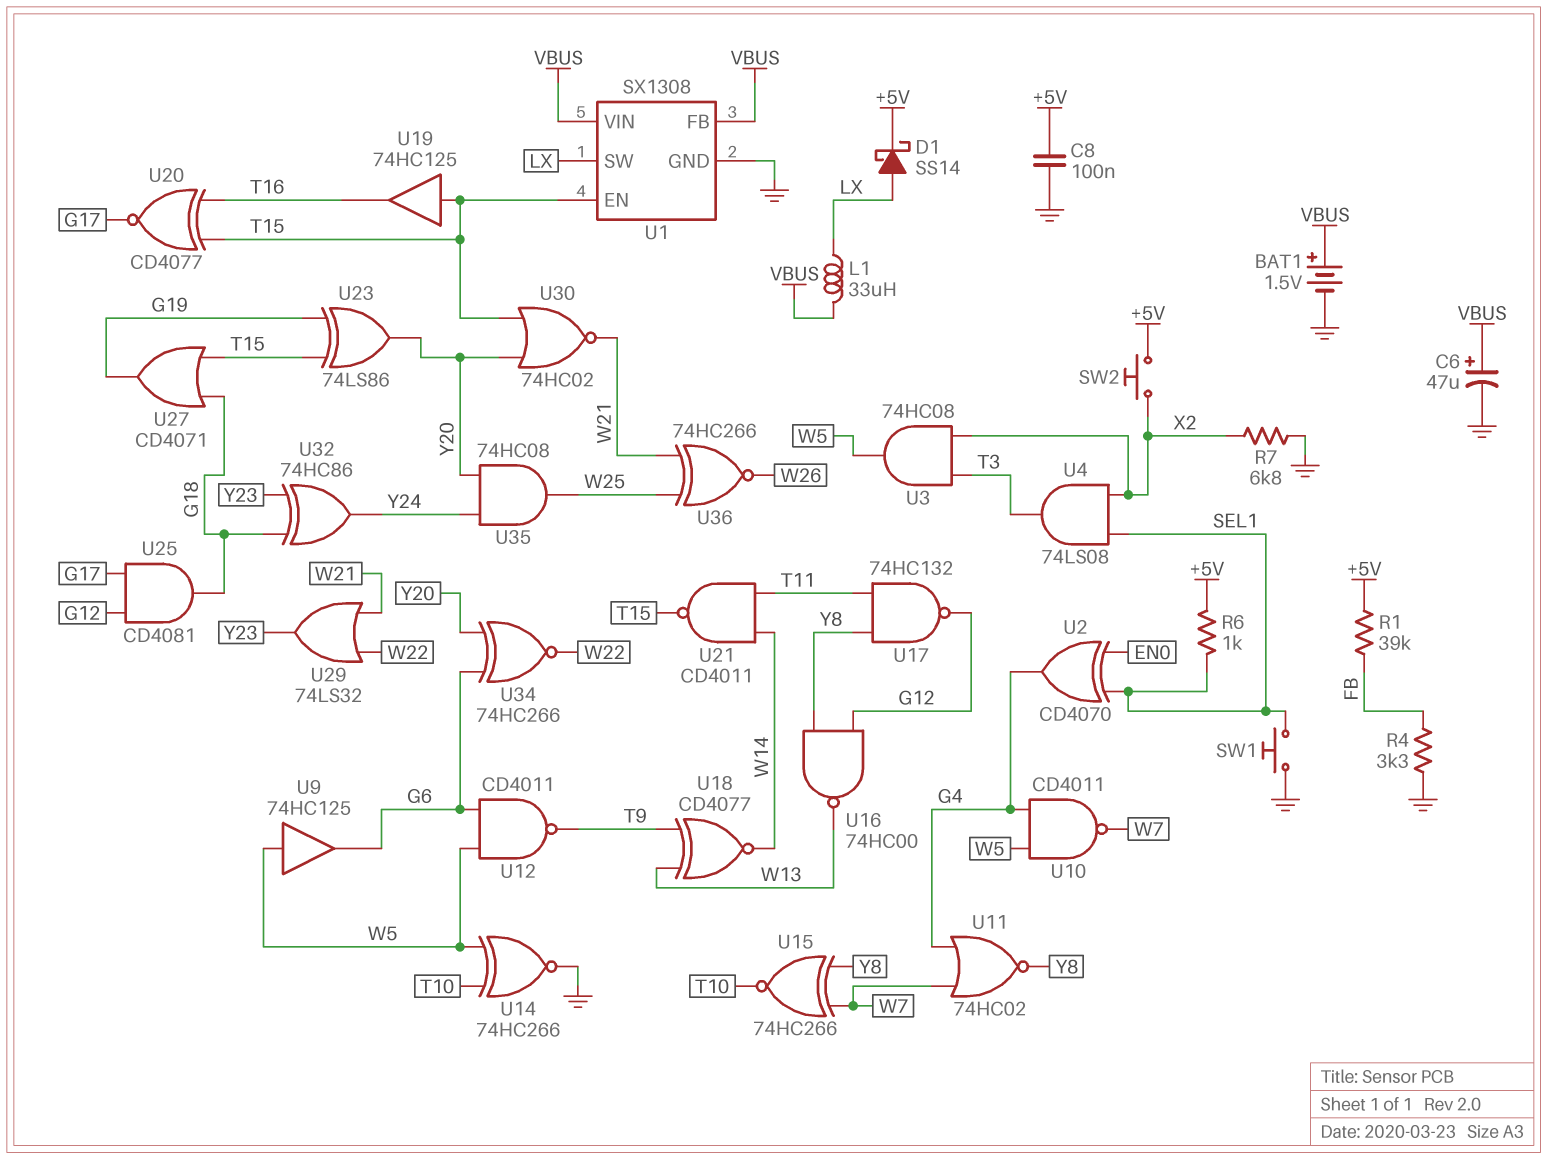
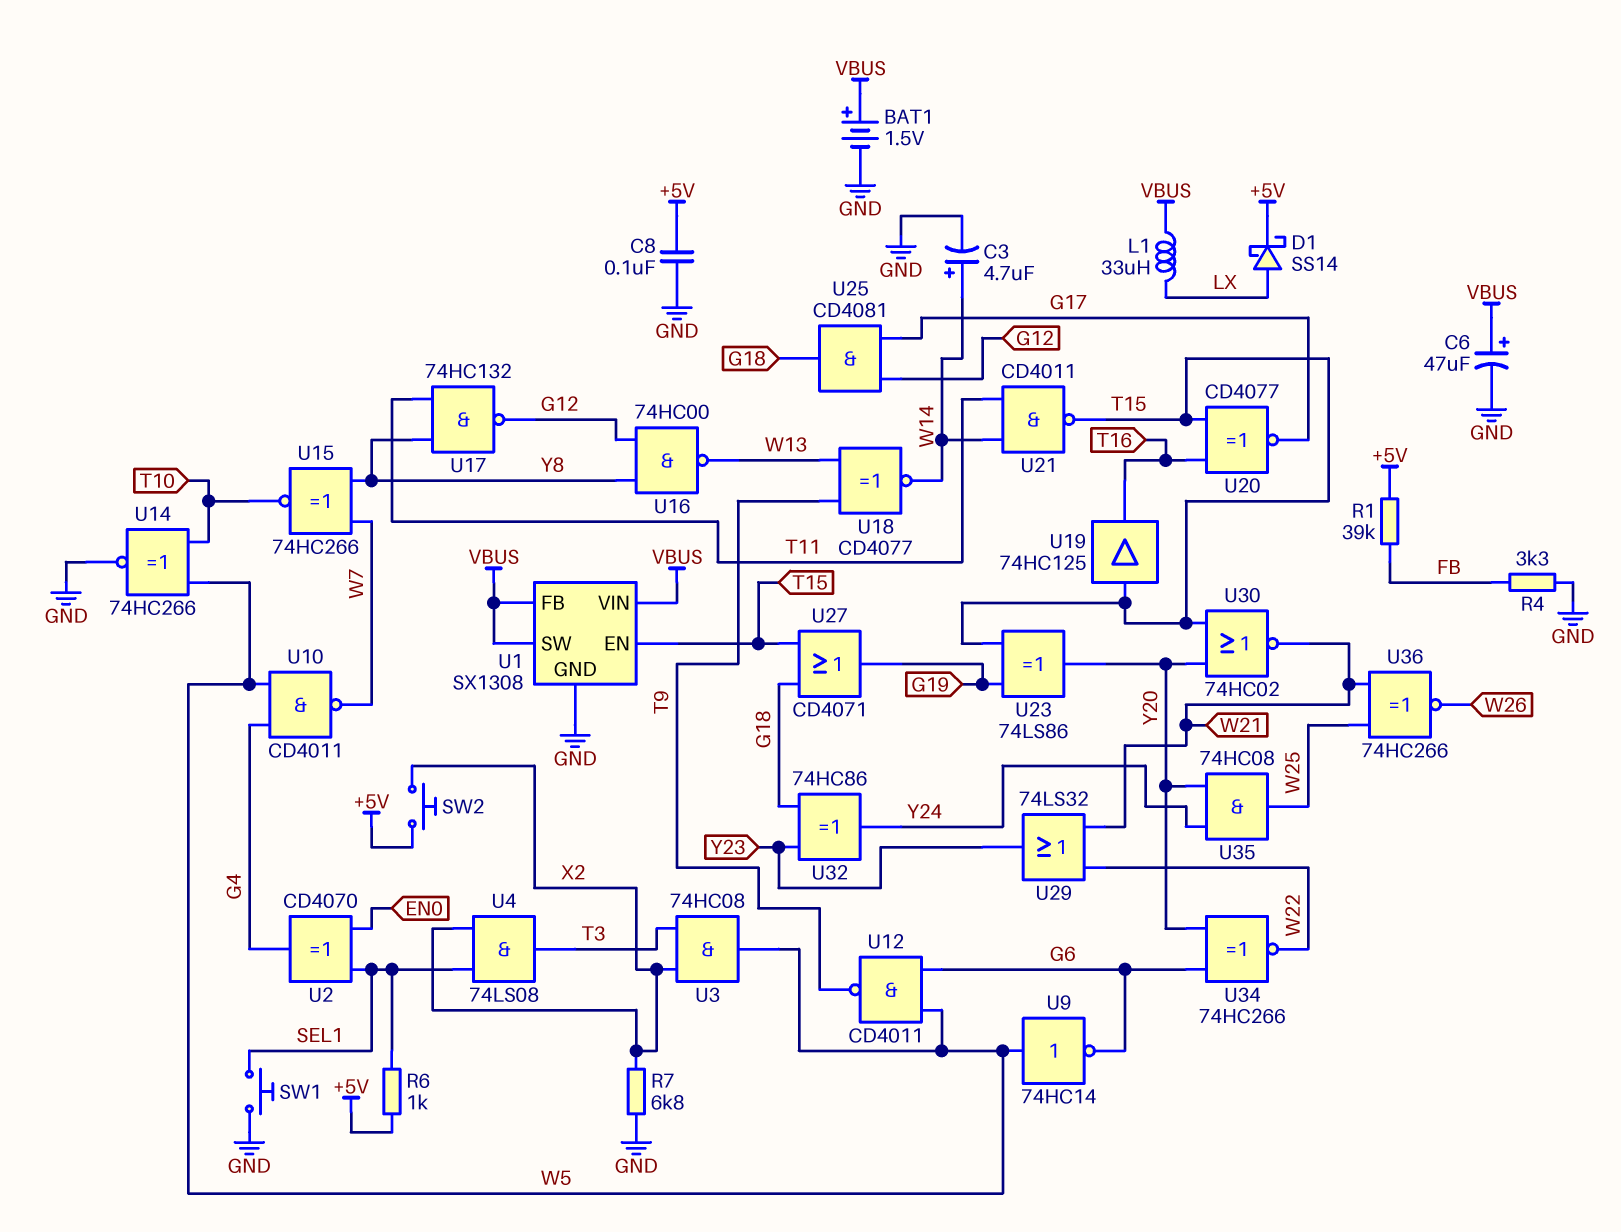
C3: none -> 4.7uF (plus W14, minus GND)
U1 pin SW: LX -> VBUS
U9: buffer 74HC125 (in W5, out G6) -> NOT 74HC14 (in W5, out G6)
U11: NOR 74HC02 (in G4, in W7, out Y8) -> none

